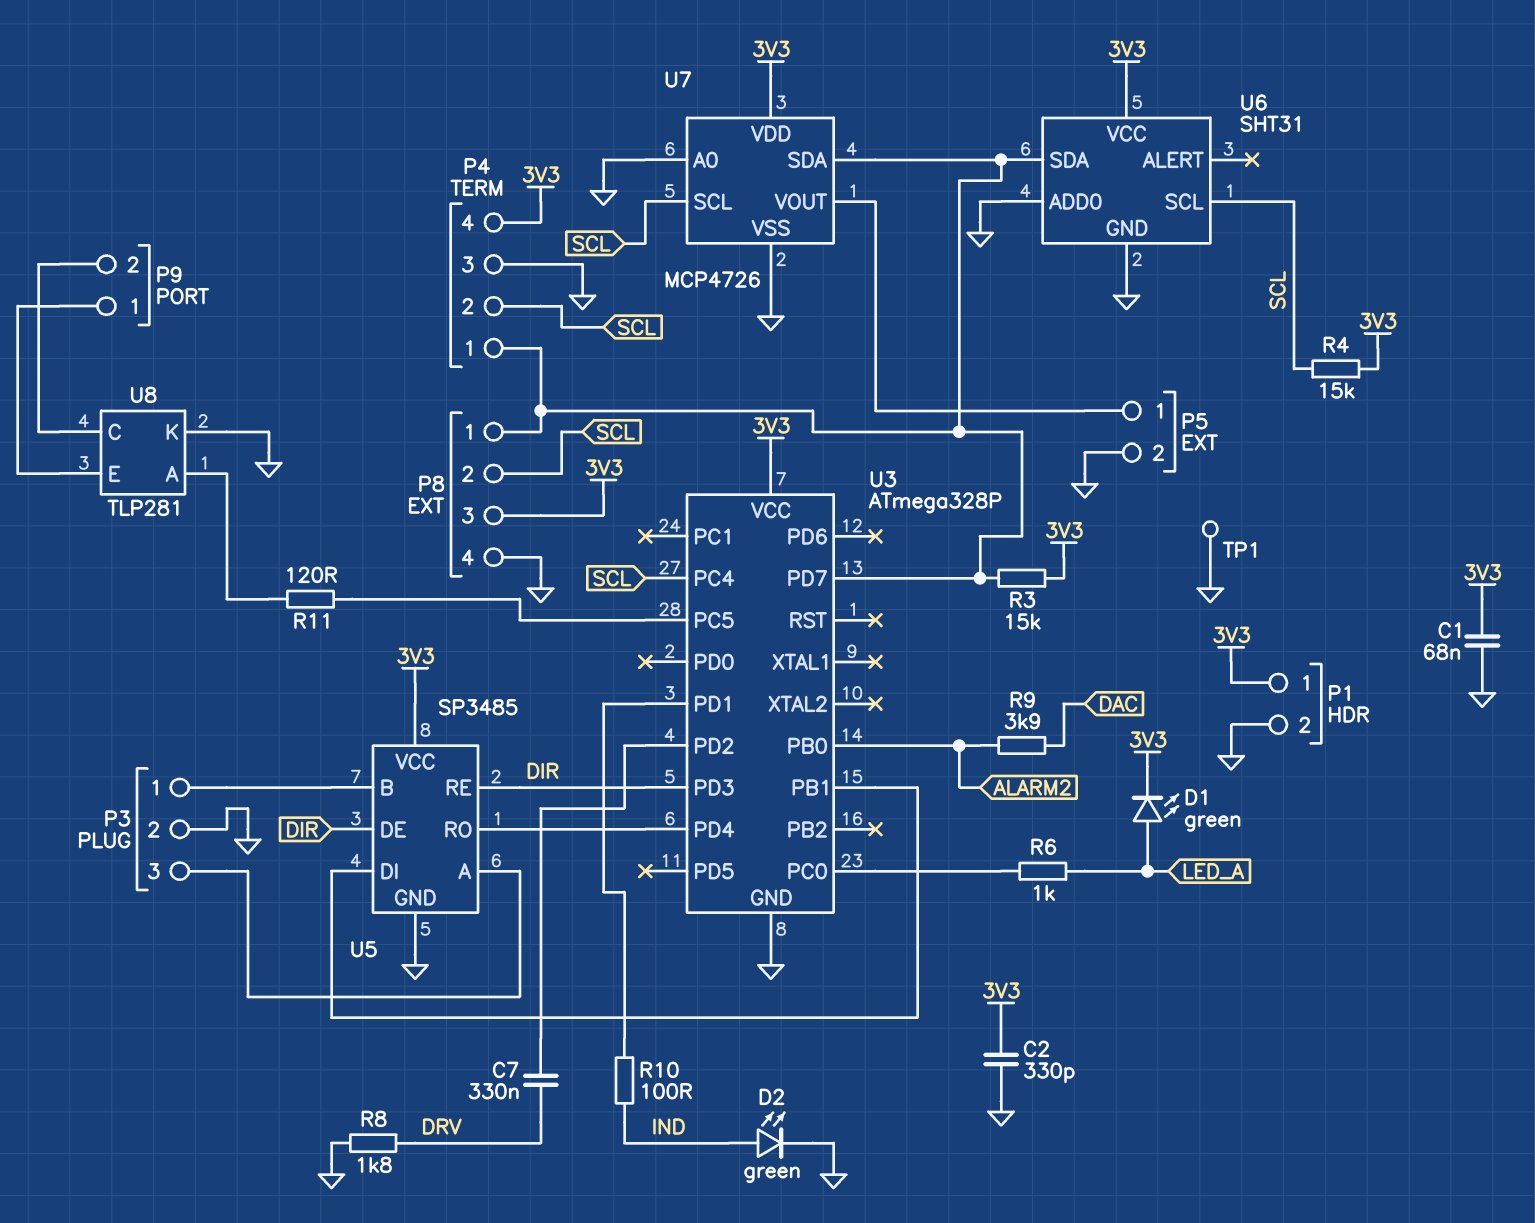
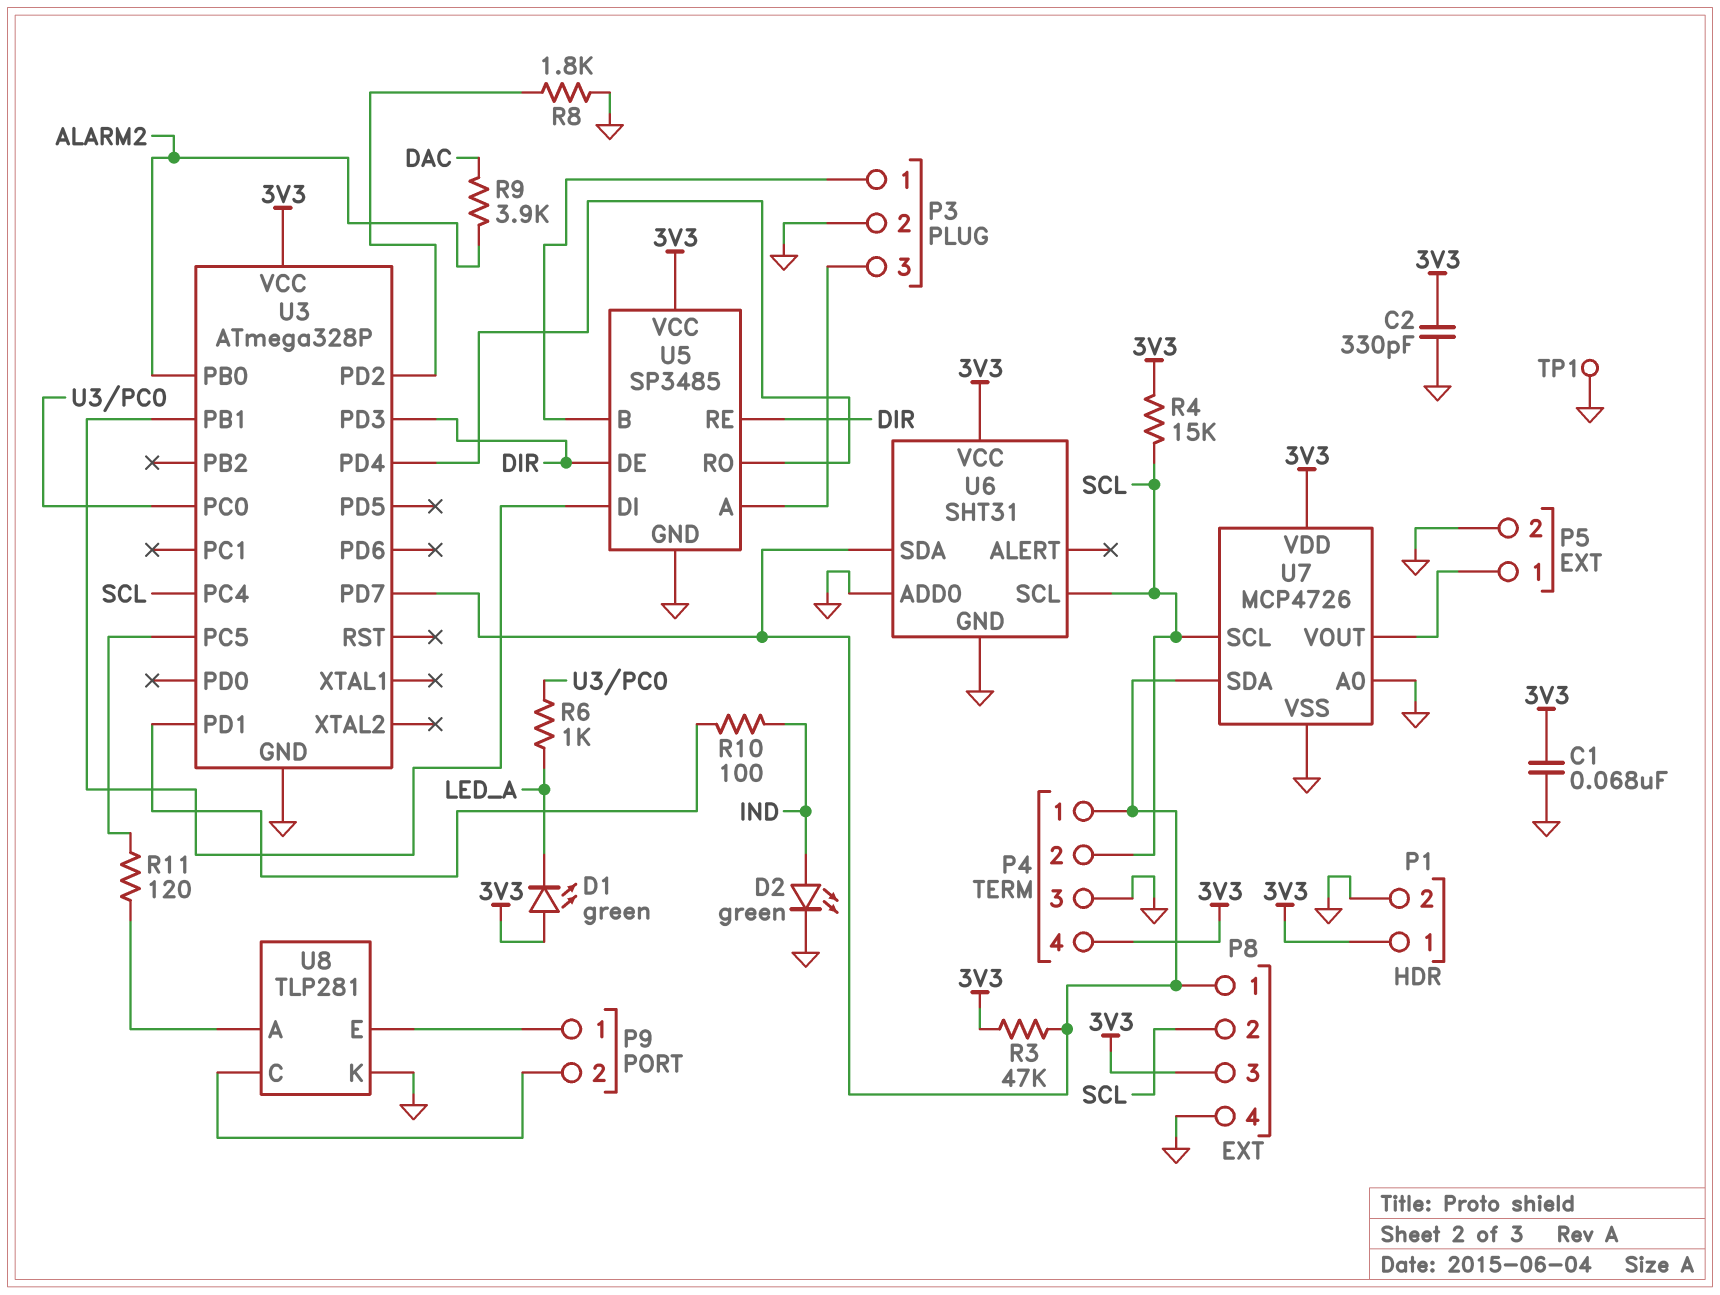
C7: 330nF (DRV, U3/PD2) -> none
D1: LED green (A LED_A, K 3V3) -> LED green (A 3V3, K LED_A)
R3: 15k (3V3, P4/1) -> 47k (3V3, P4/1)
R8: 1.8k (DRV, GND) -> 1.8k (GND, U3/PD2)

